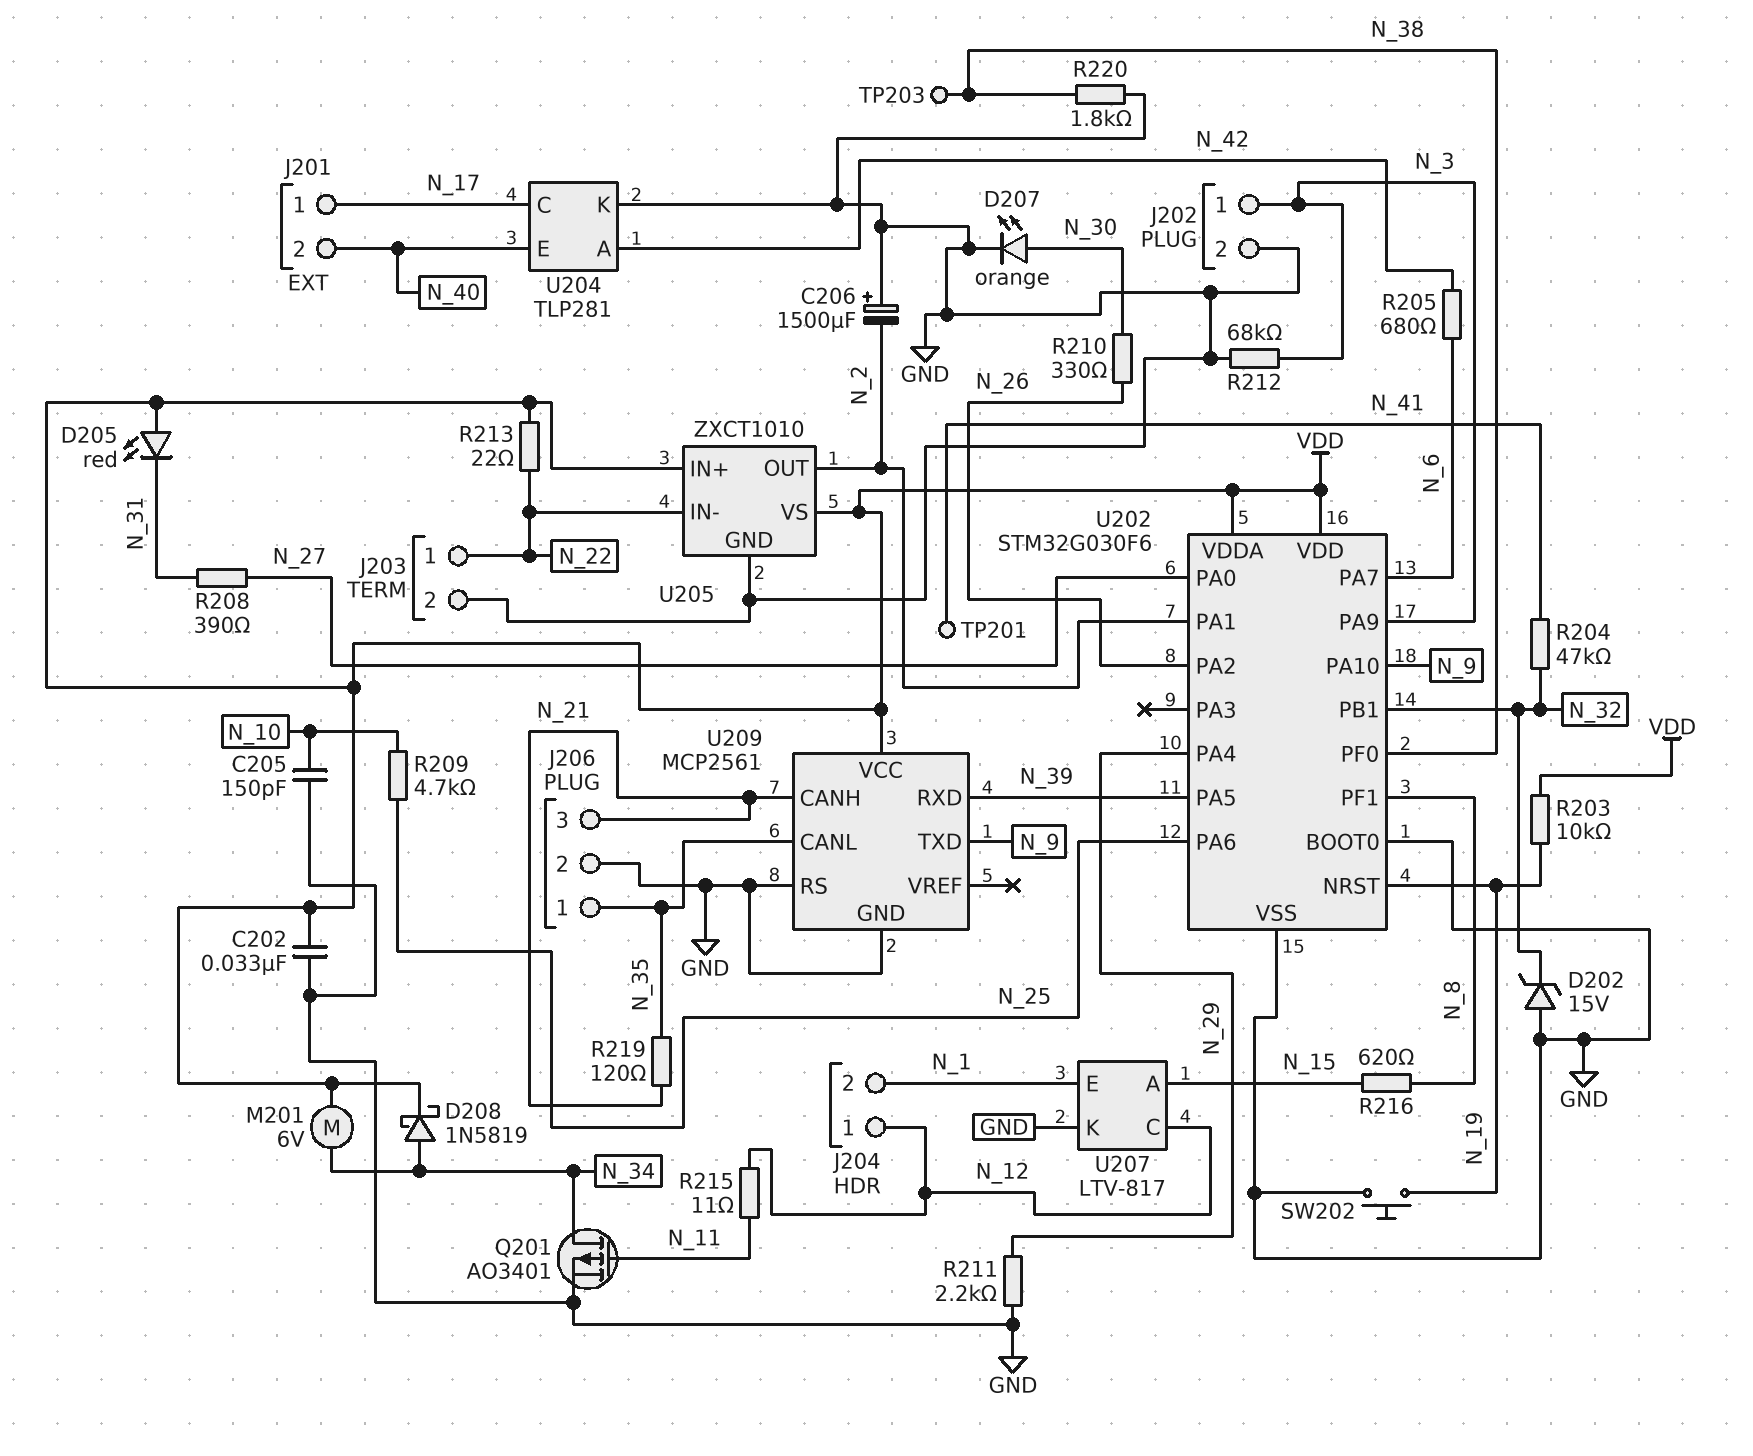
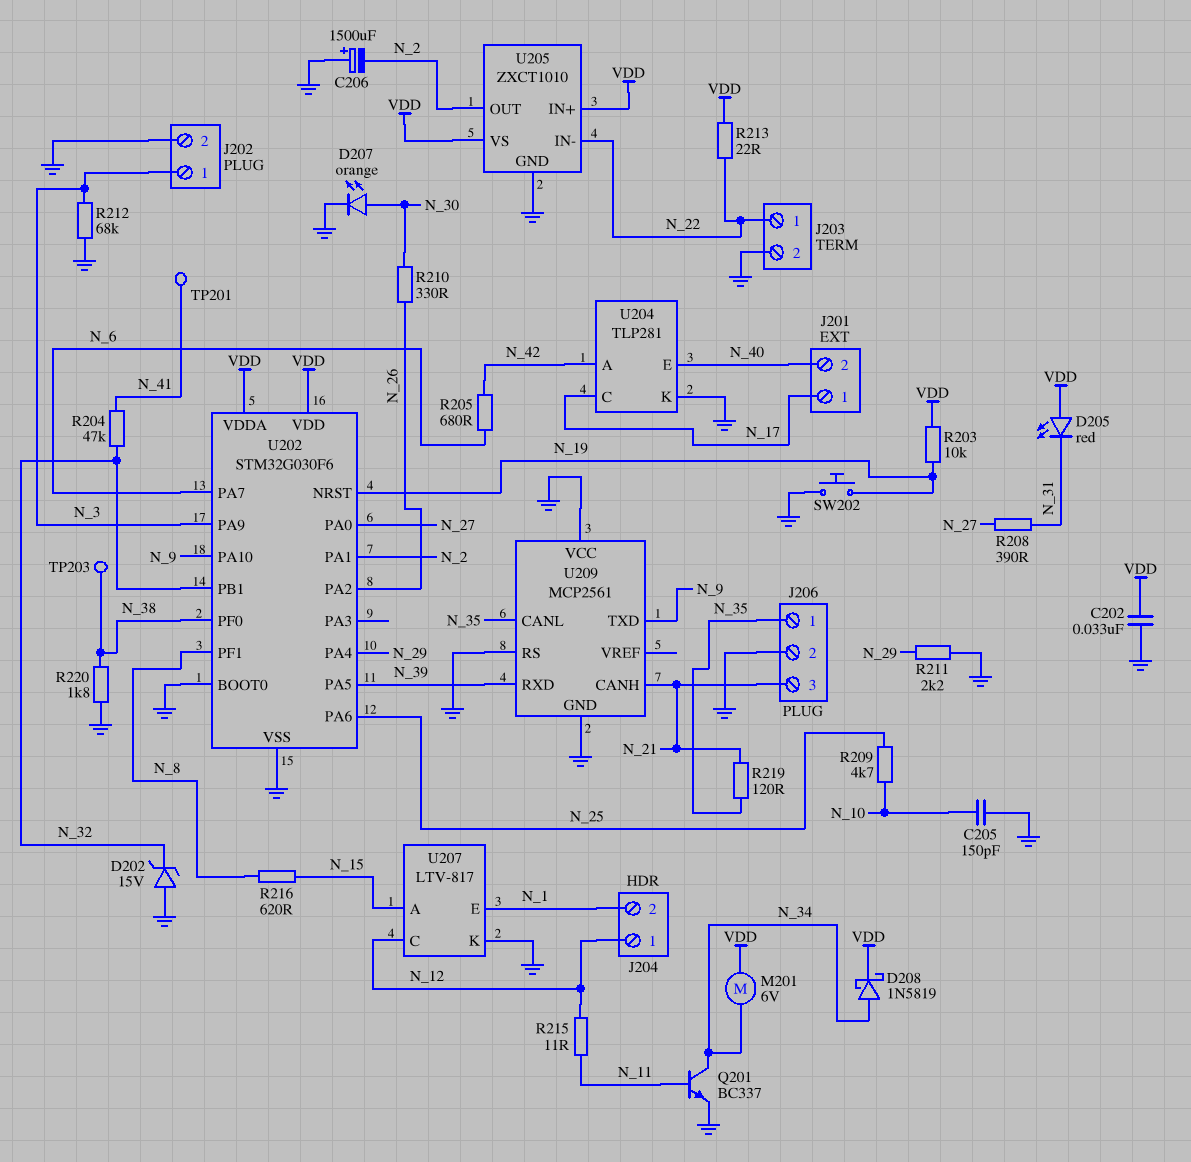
Q201: PMOS AO3401 (G N_11, D N_34, S GND) -> NPN BC337 (B N_11, C N_34, E GND)
U209 pin VCC: VDD -> GND

